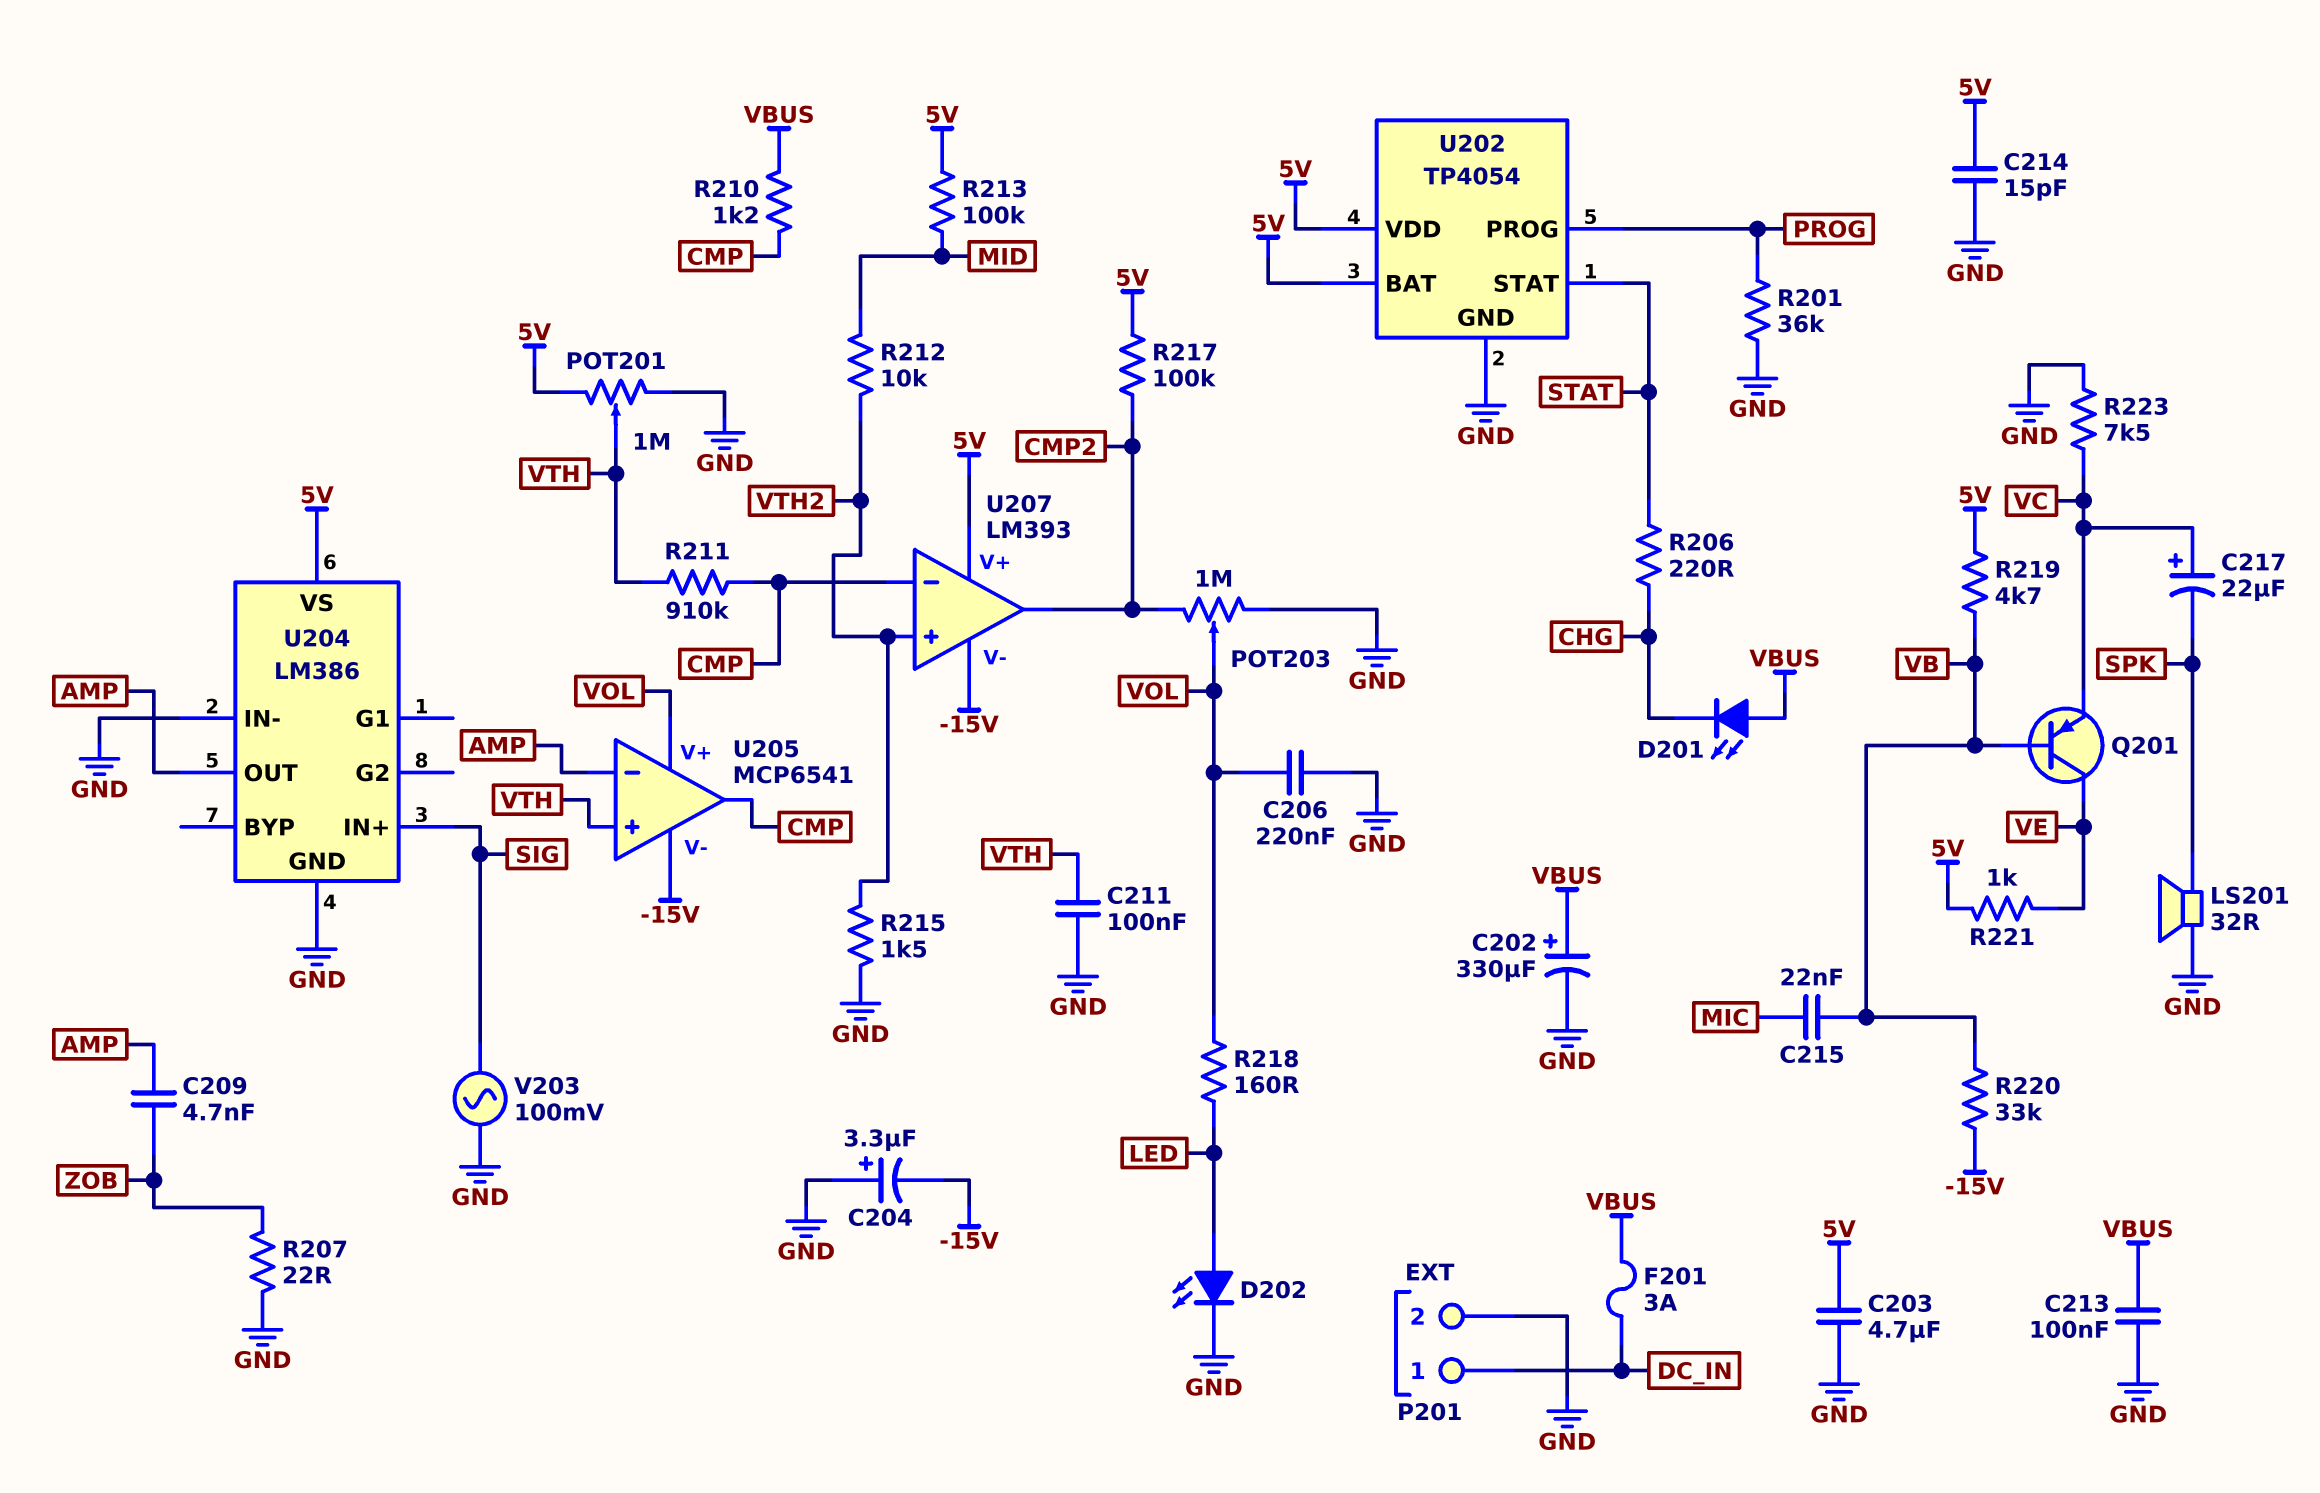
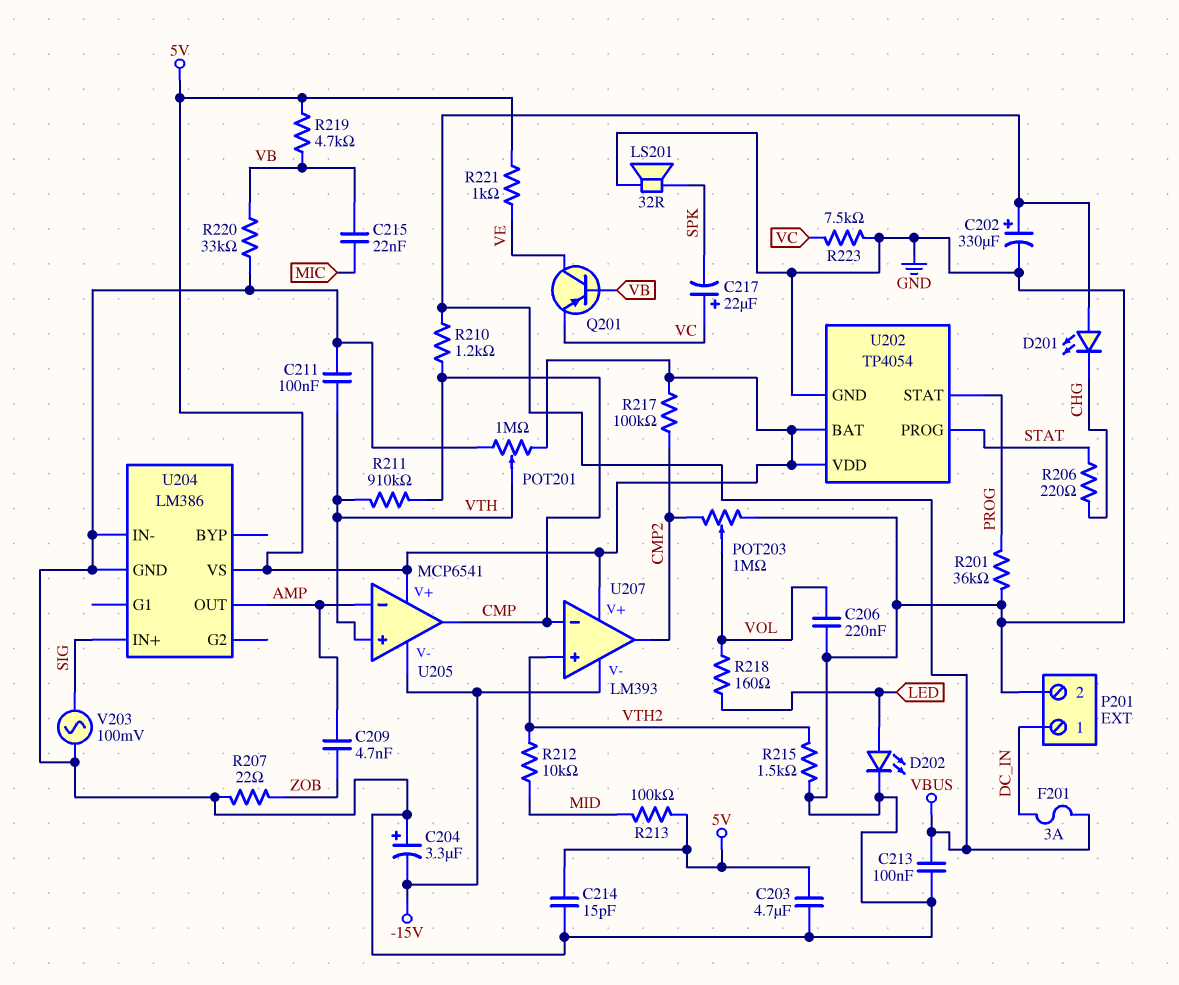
R220: 33k (-15V, VB) -> 33k (GND, VB)
U202 pin PROG: PROG -> STAT
U202 pin STAT: STAT -> PROG
U205 pin V+: VOL -> 5V

